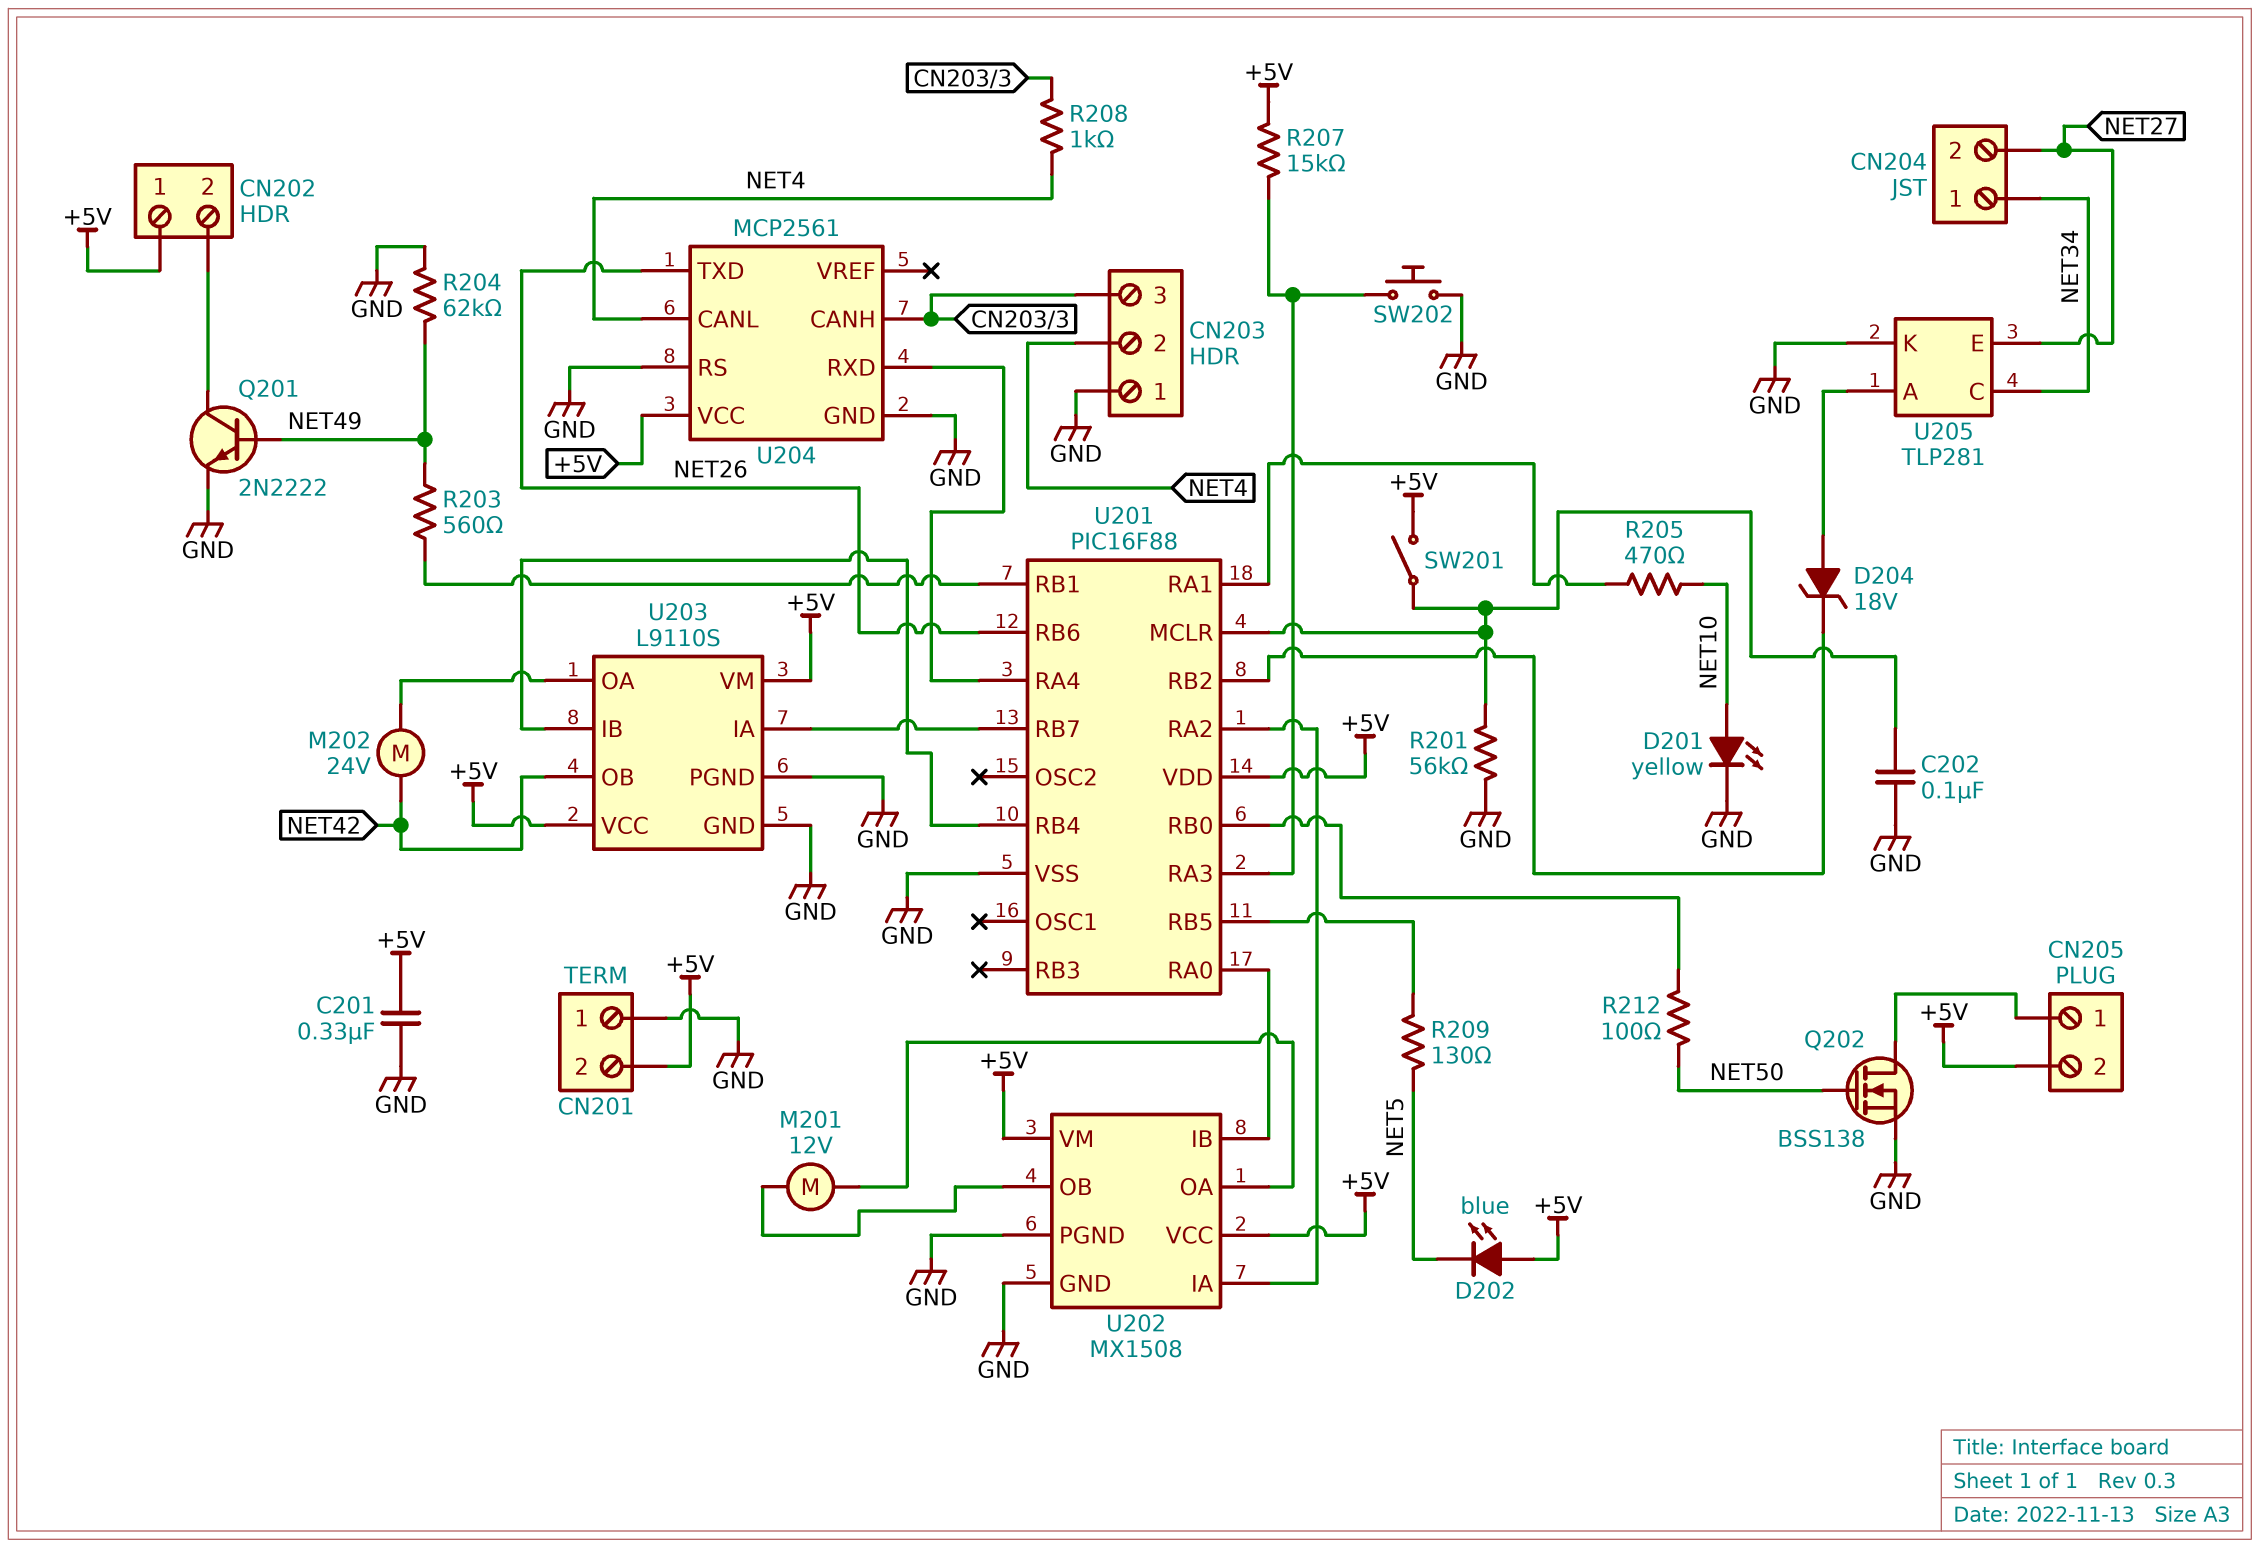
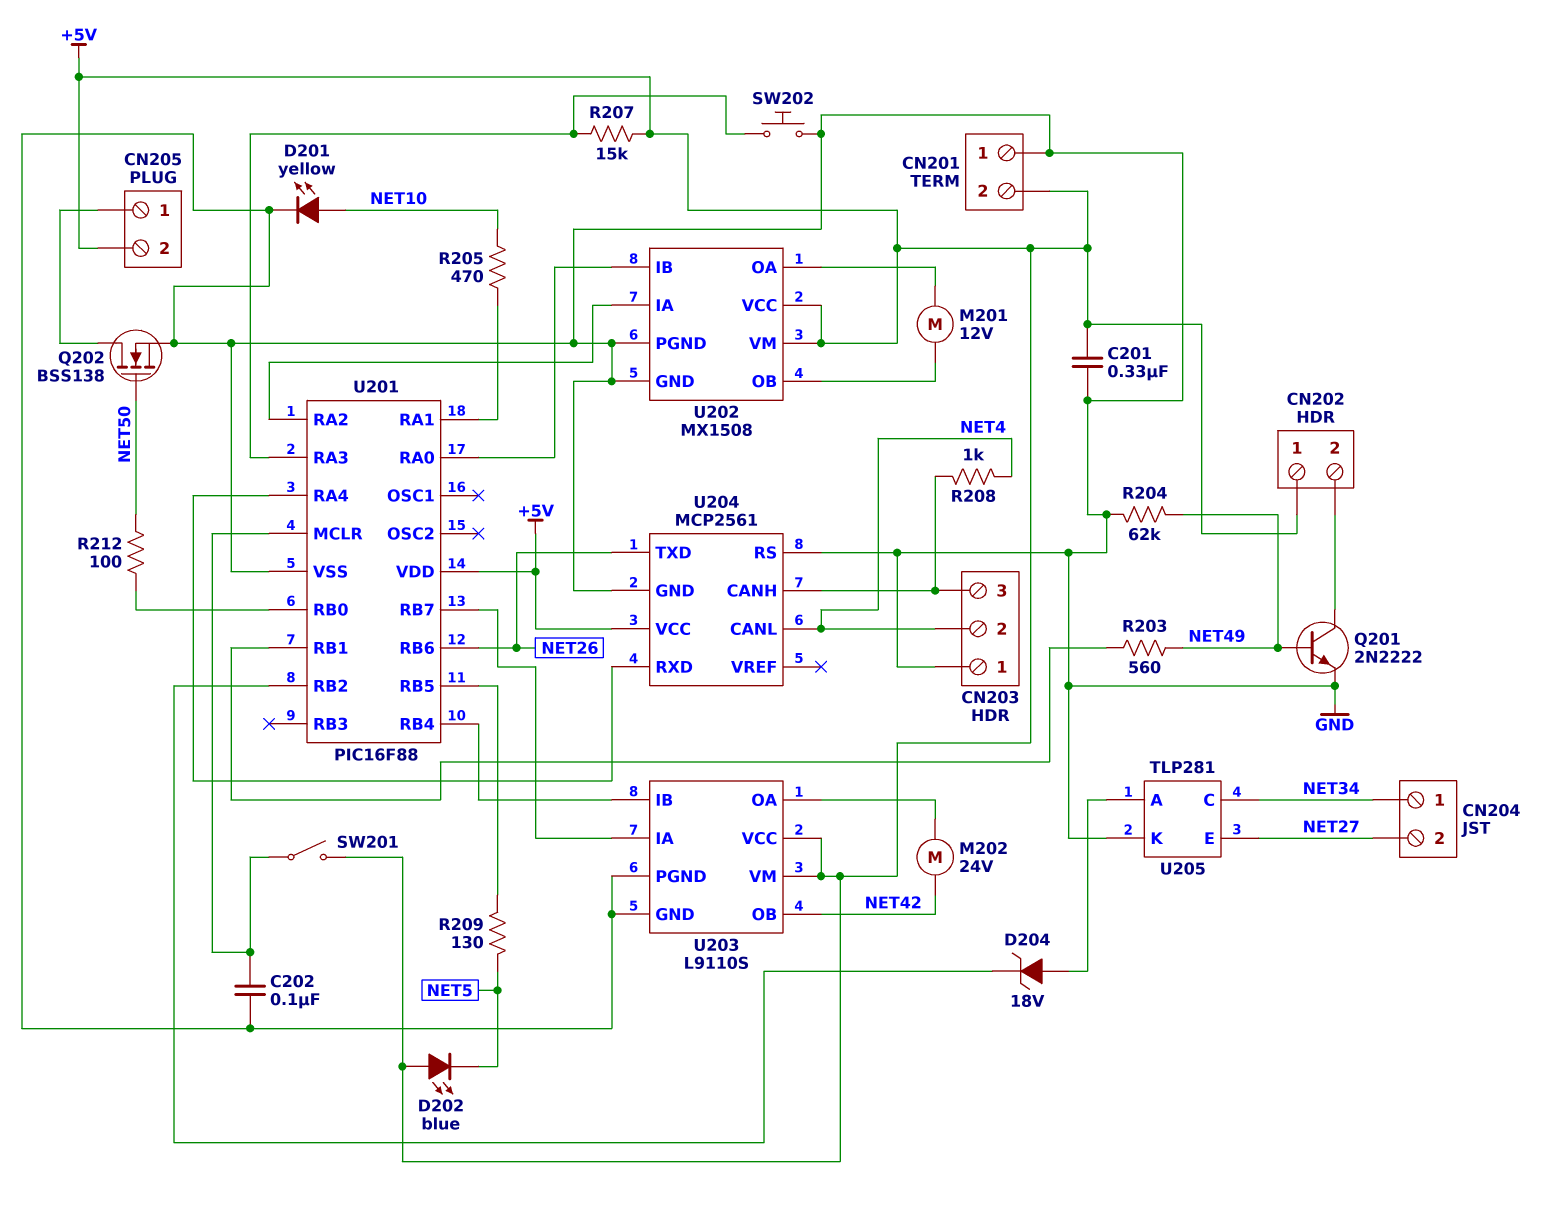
R201: 56k (GND, U201/MCLR) -> none

